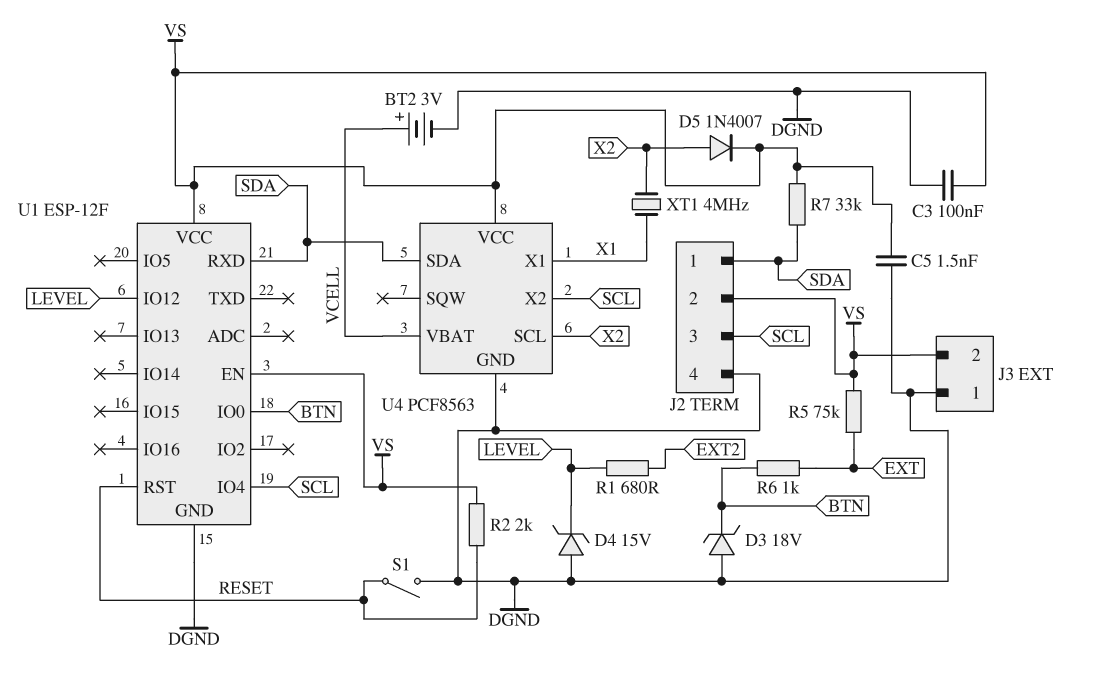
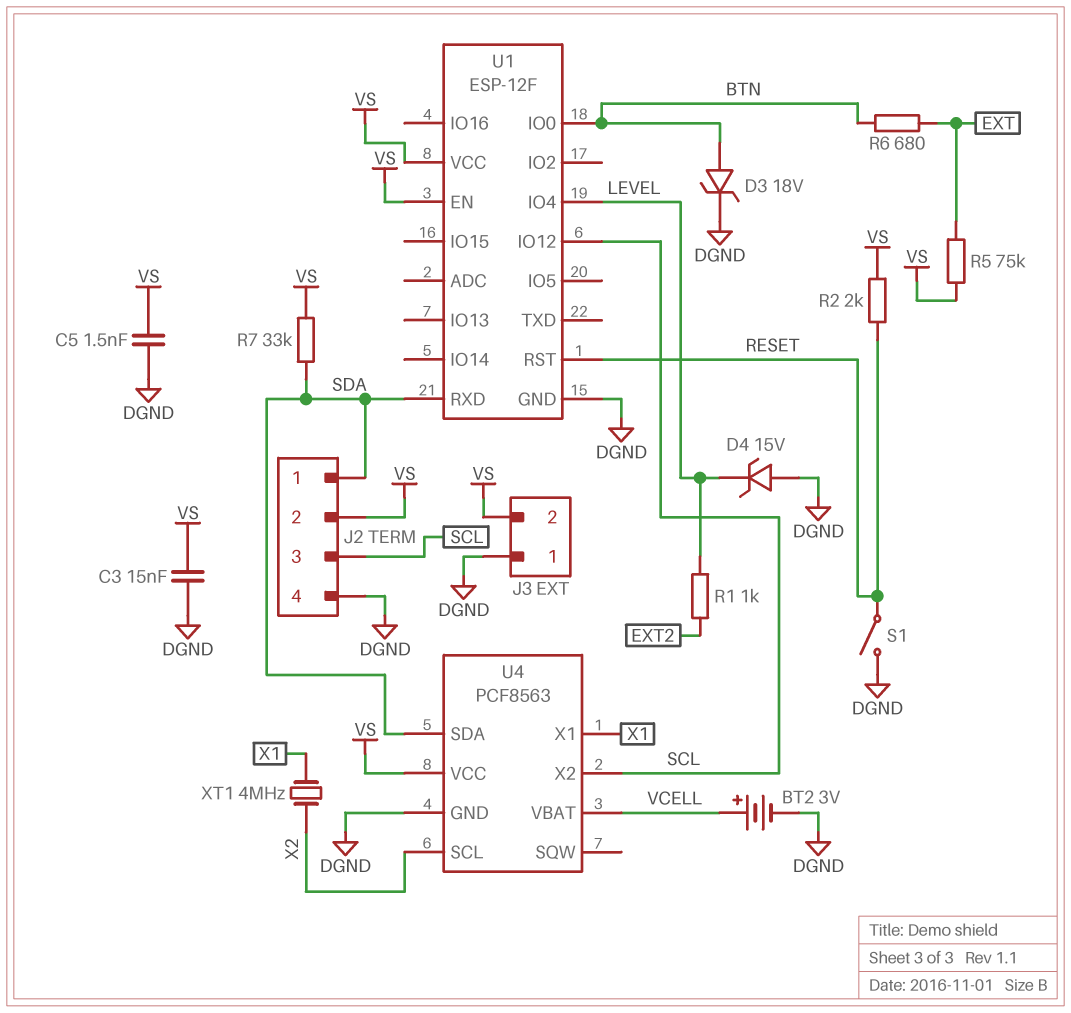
C3: 100nF (DGND, VS) -> 15nF (DGND, VS)
D3: zener 18V (A DGND, K BTN) -> zener 18V (A BTN, K DGND)
D5: diode 1N4007 (A X2, K VS) -> none
R1: 680 (EXT2, LEVEL) -> 1k (EXT2, LEVEL)
R6: 1k (BTN, EXT) -> 680 (BTN, EXT)
U1 pin IO4: SCL -> LEVEL
U1 pin IO12: LEVEL -> SCL

